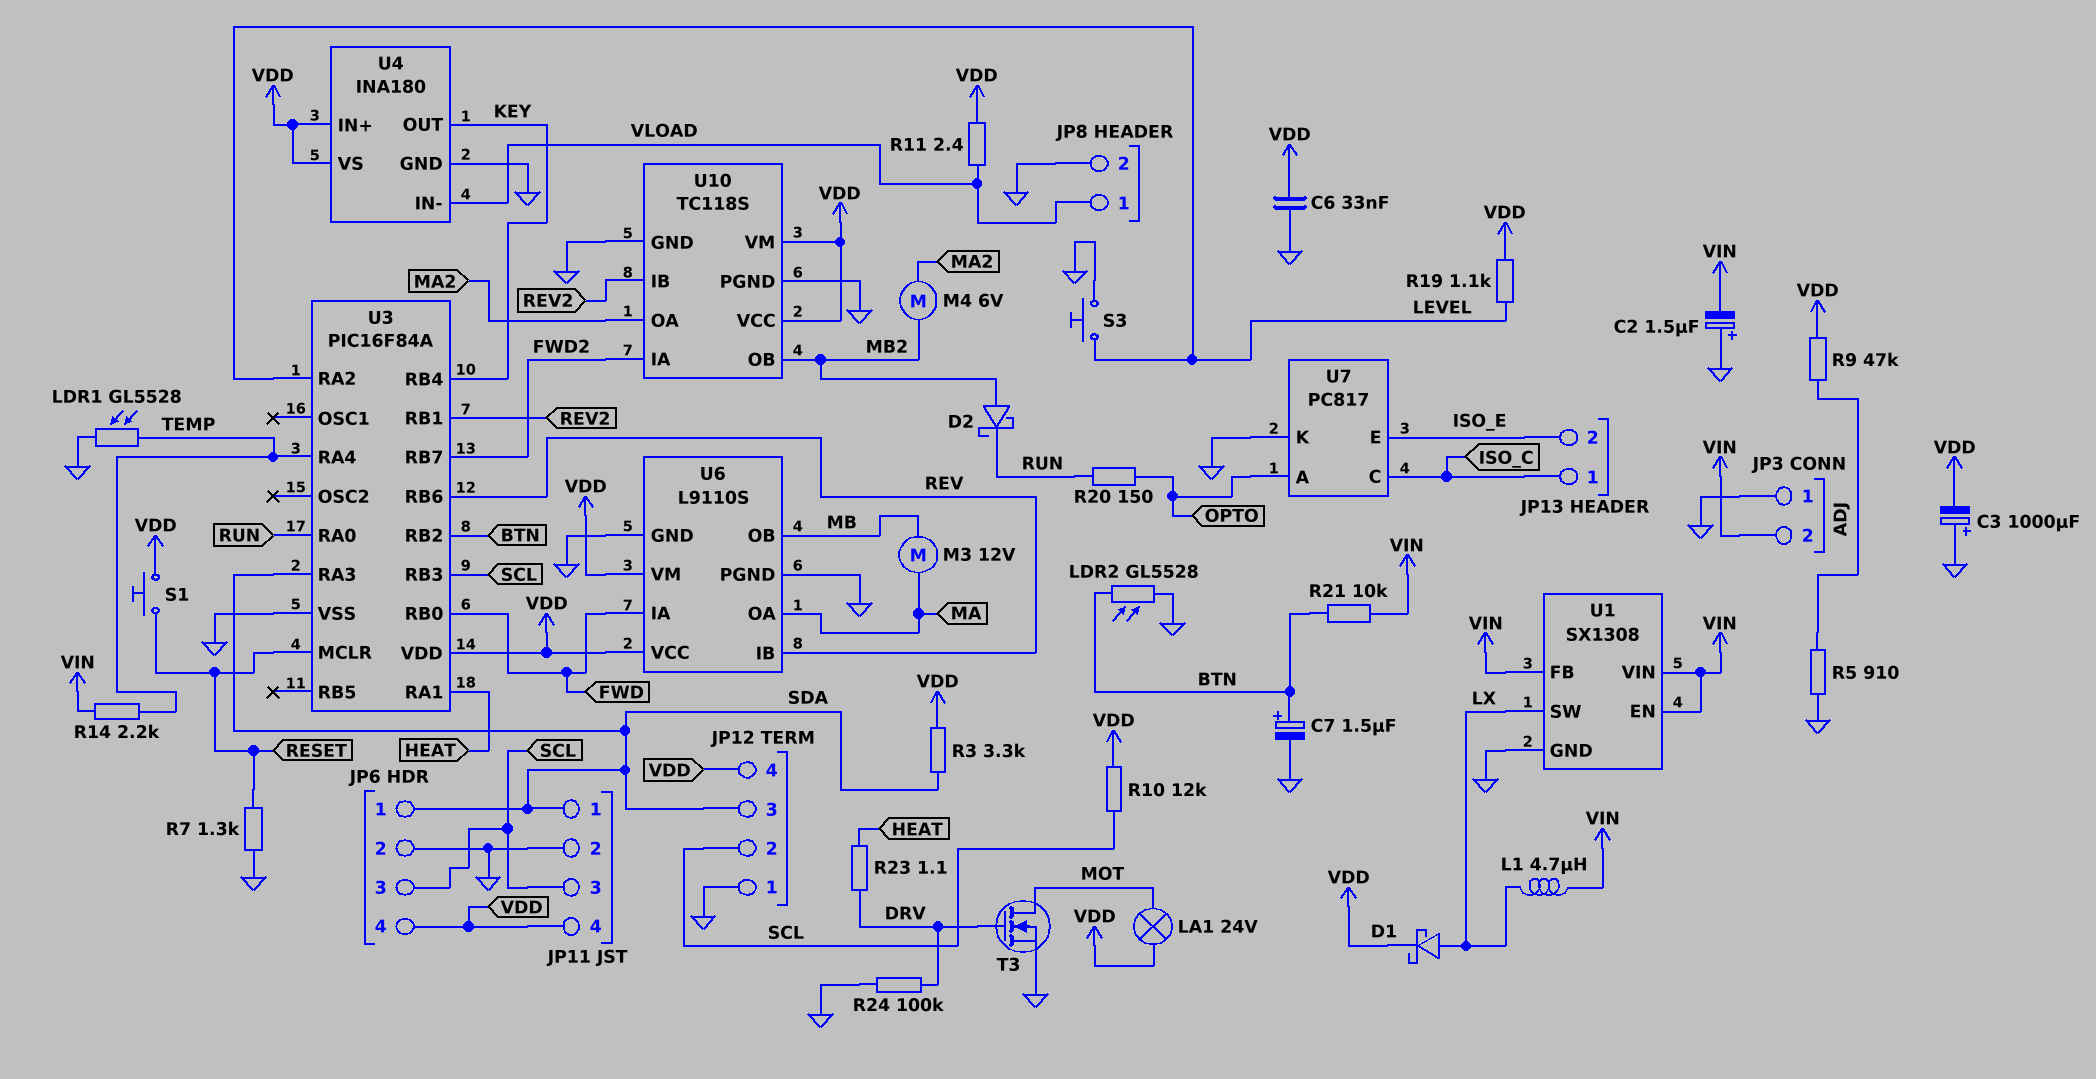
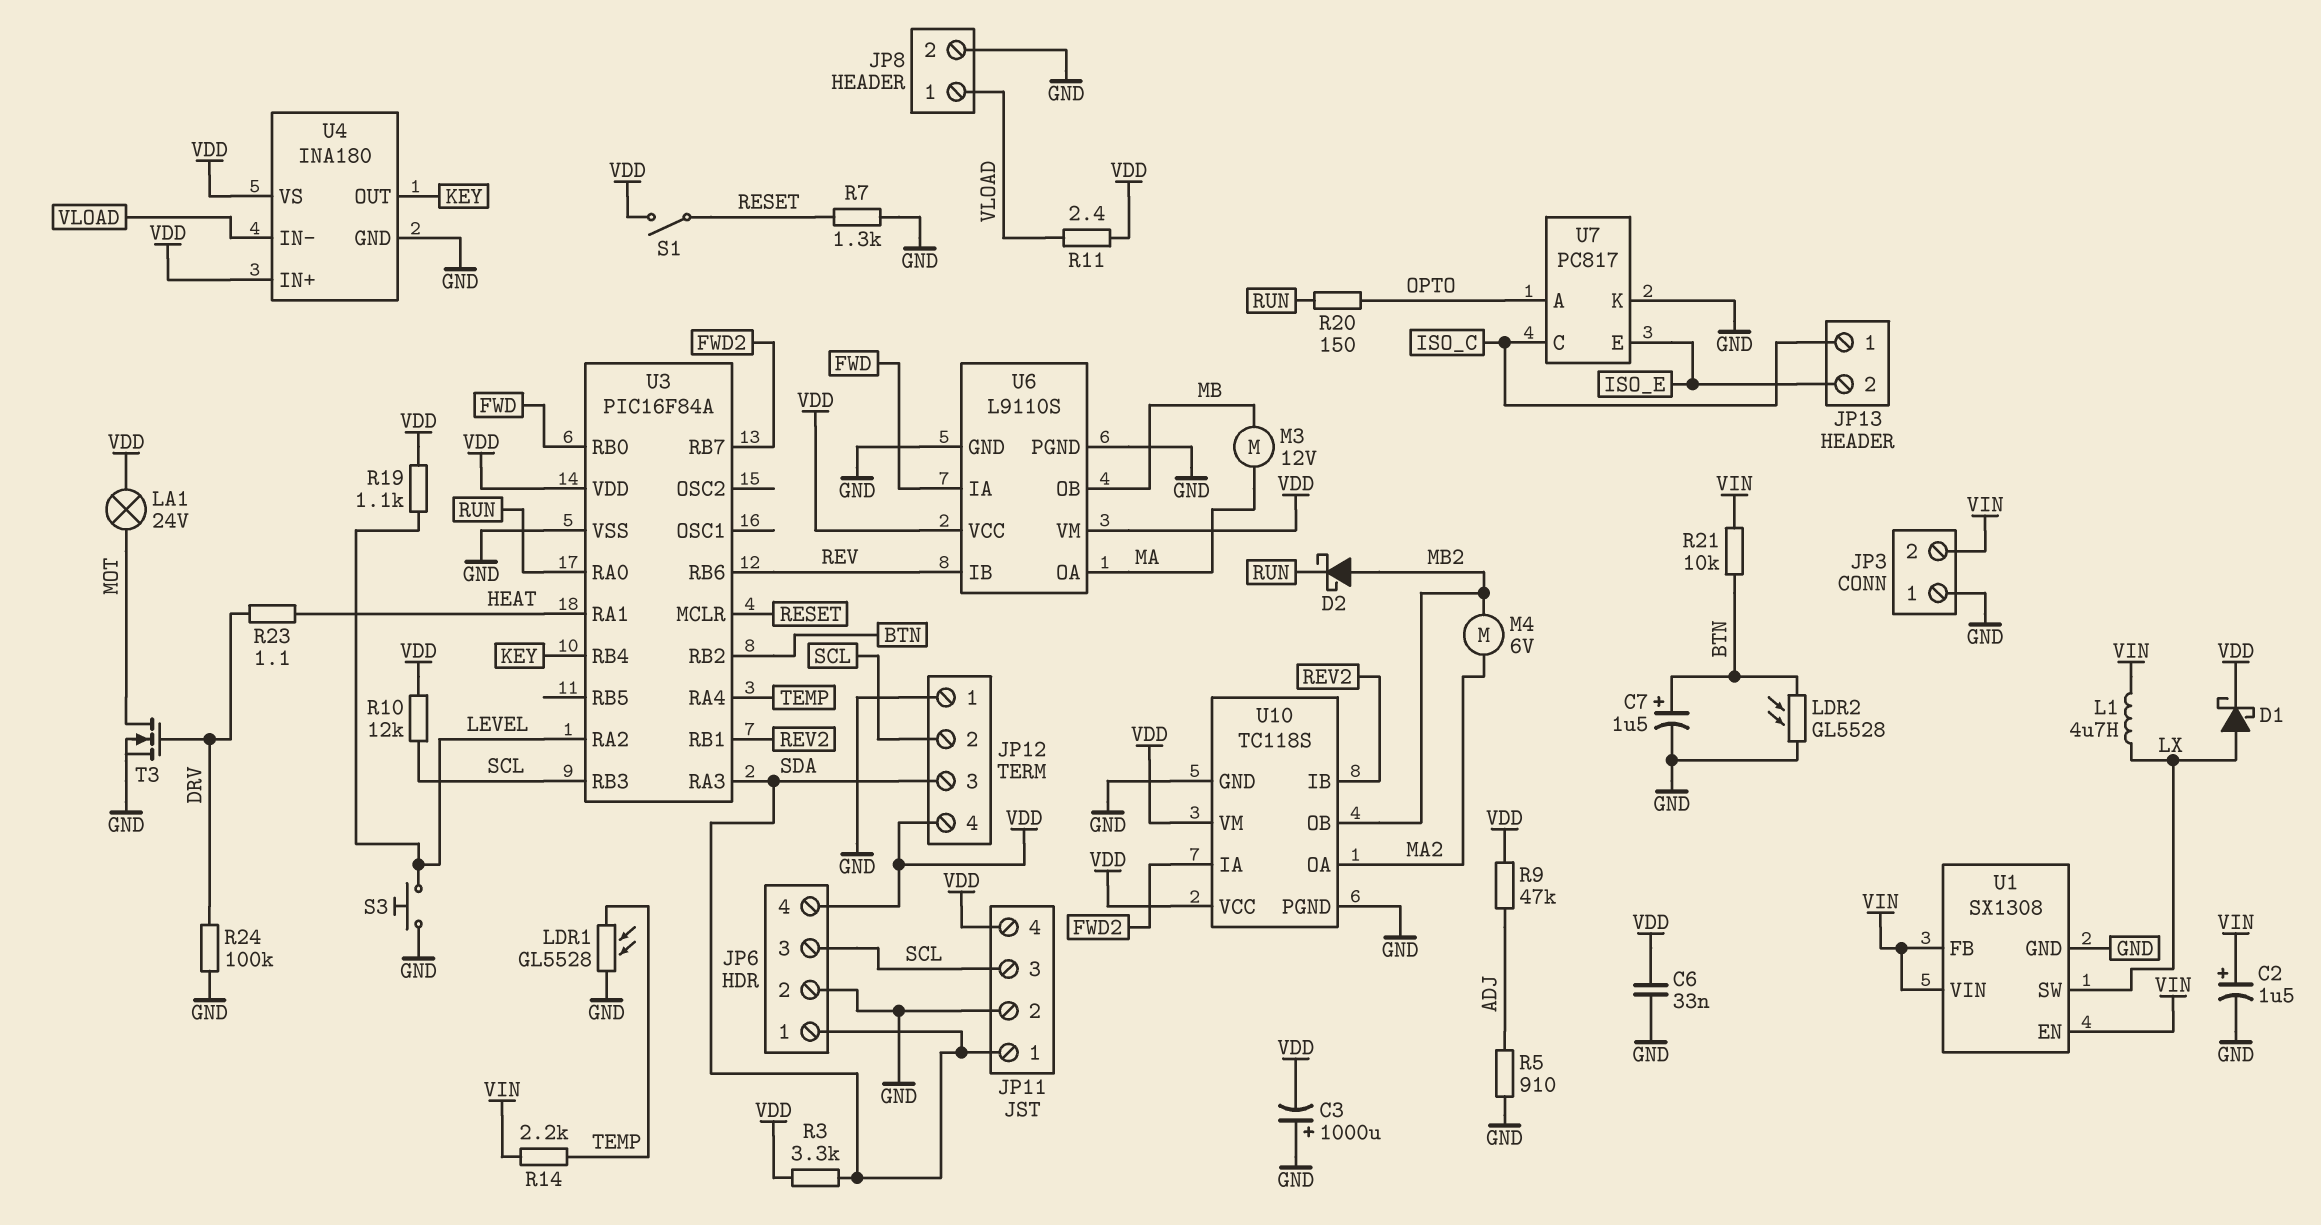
C2: 1.5uF (plus GND, minus VIN) -> 1.5uF (plus VIN, minus GND)
S1: button (RESET, VDD) -> switch (RESET, VDD)

